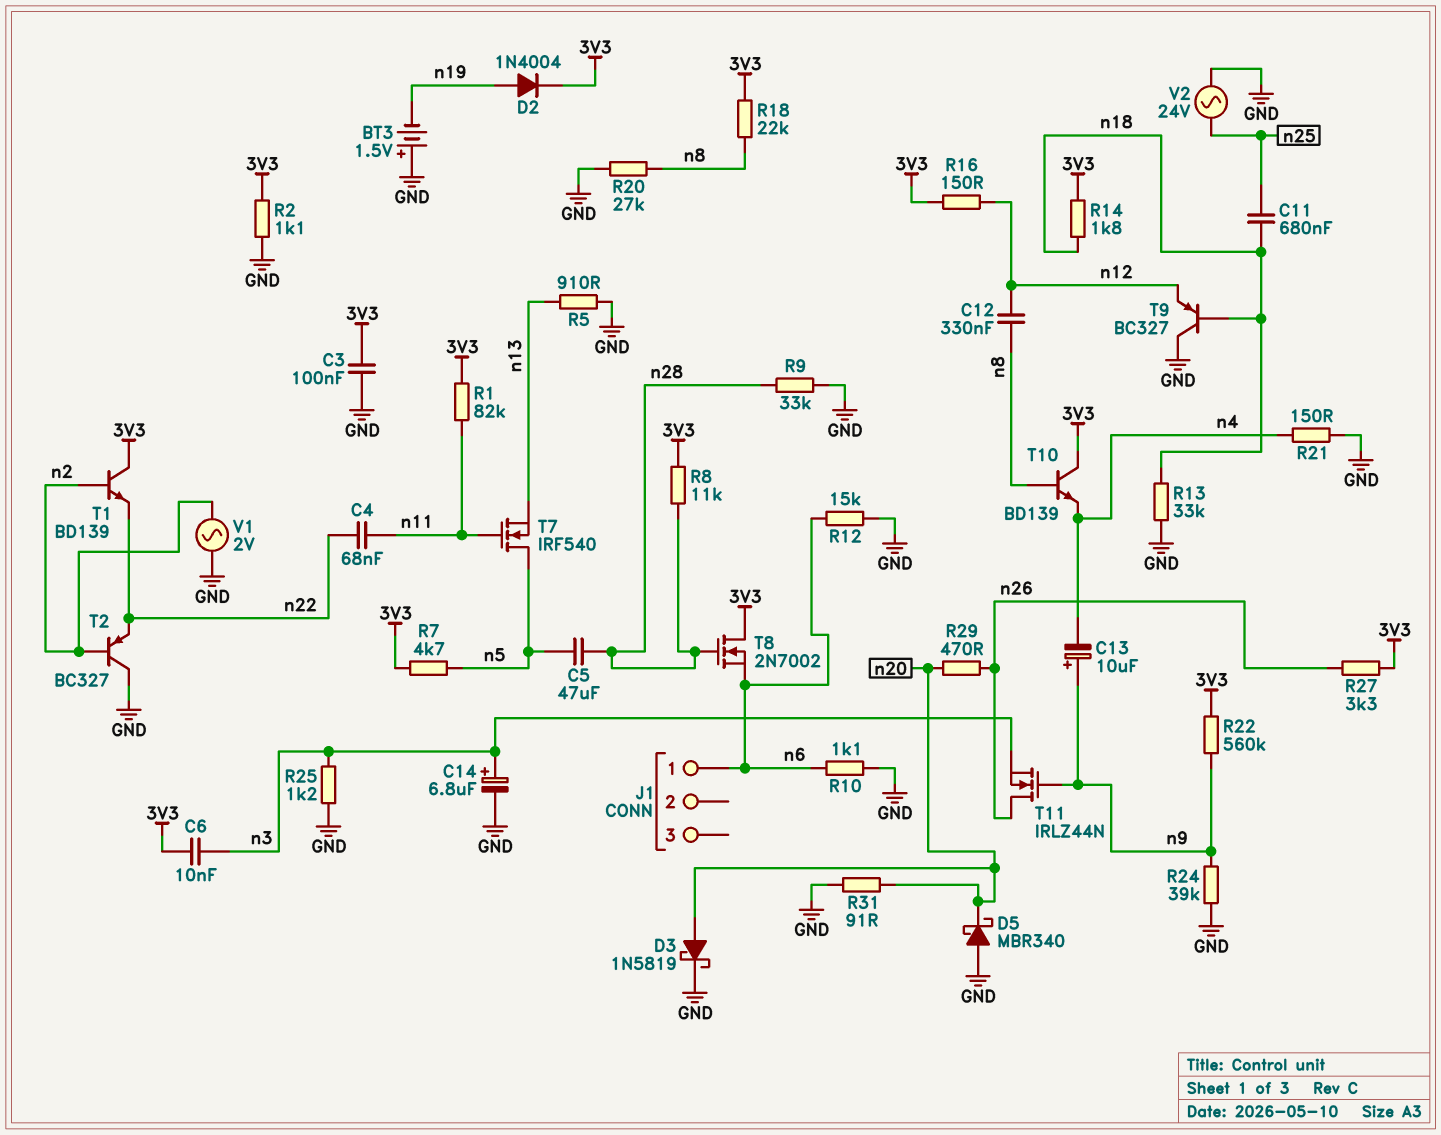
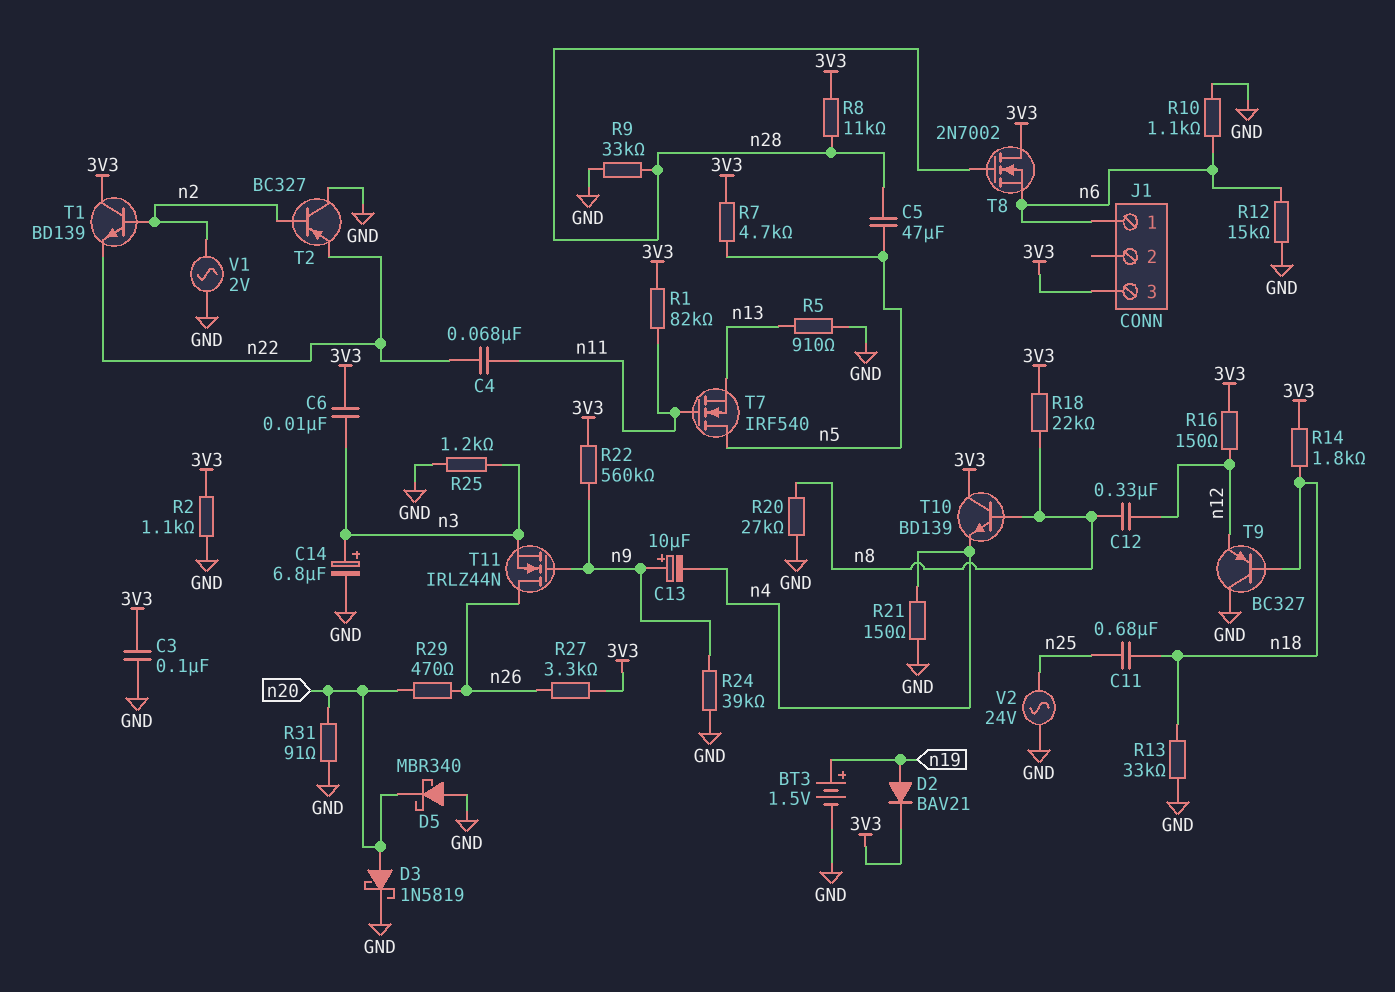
BT3: 1.5V (plus GND, minus n19) -> 1.5V (plus n19, minus GND)
D2: diode 1N4004 (A n19, K 3V3) -> diode BAV21 (A n19, K 3V3)
J1 pin 3: none -> 3V3

